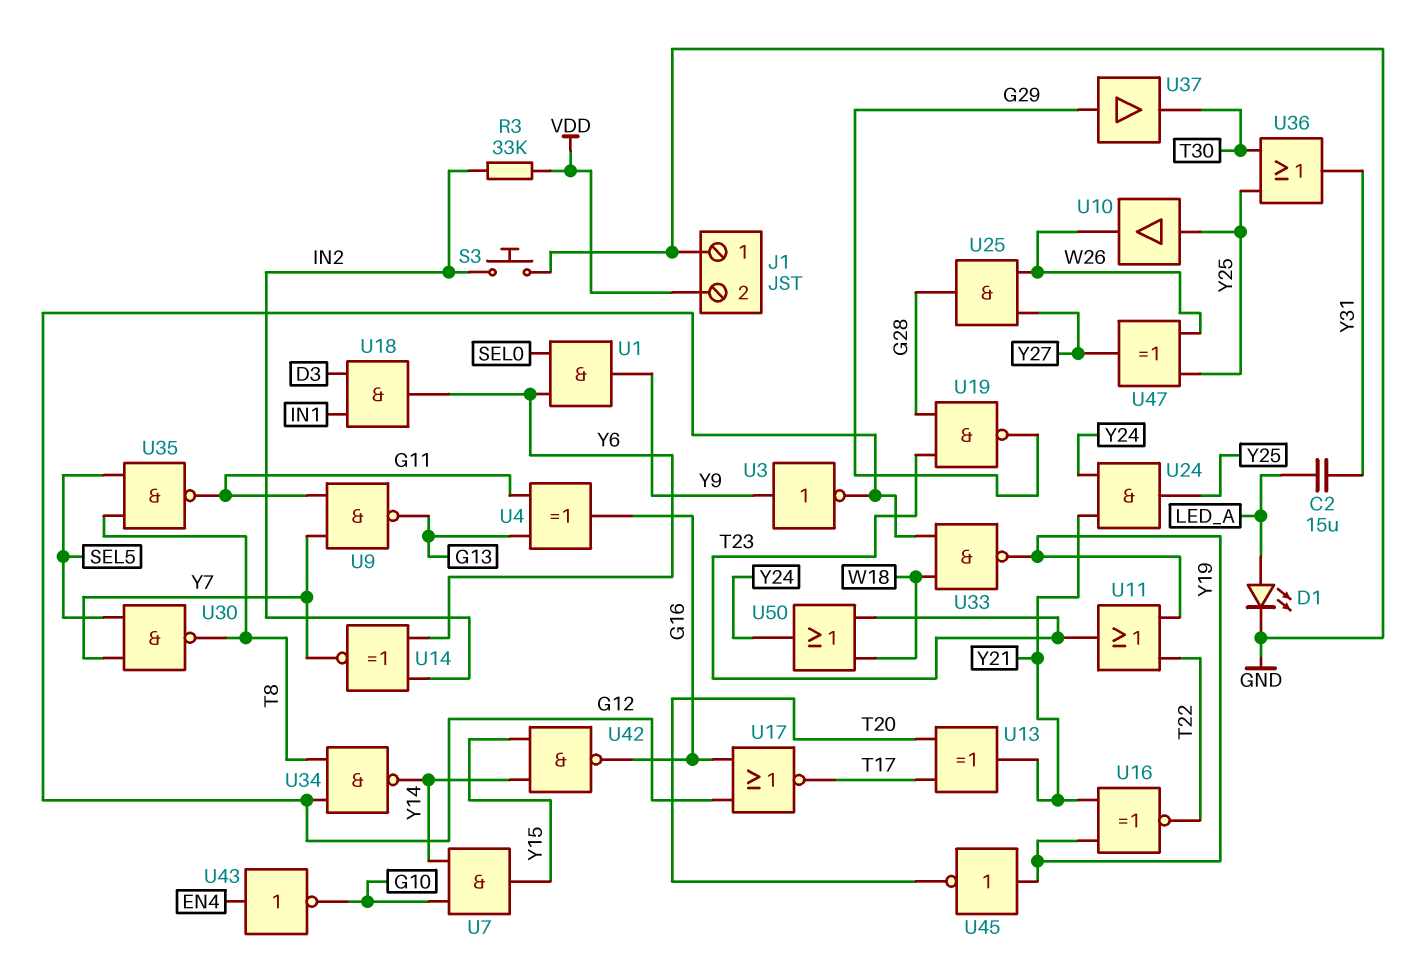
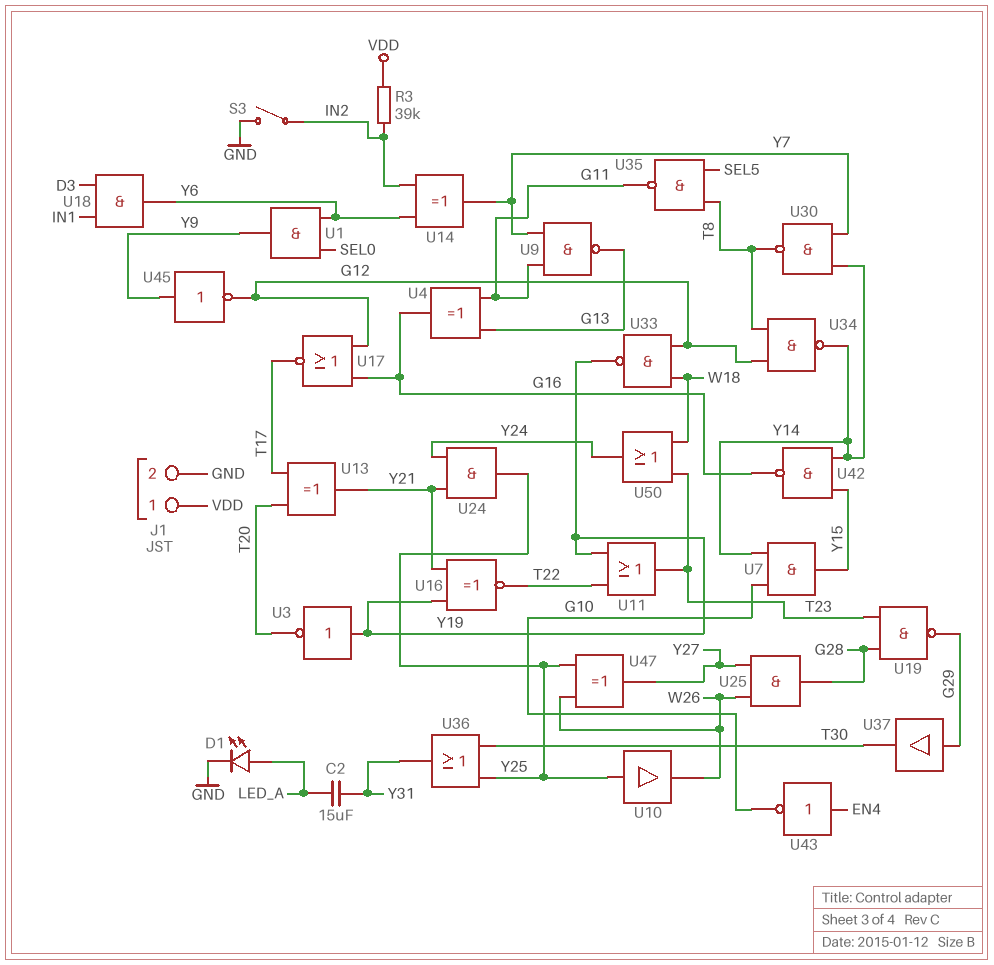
J1 pin 1: GND -> VDD
J1 pin 2: VDD -> GND
R3: 33k (IN2, VDD) -> 39k (IN2, VDD)
S3: button (GND, IN2) -> switch (GND, IN2)
U3: NOT (in Y9, out G12) -> NOT (in Y19, out T20)
U14: XNOR (in IN2, in Y6, out Y7) -> XOR (in IN2, in Y6, out Y7)
U30: NAND (in SEL5, in Y7, out T8) -> NAND (in Y7, in Y14, out T8)
U45: NOT (in Y19, out T20) -> NOT (in Y9, out G12)

